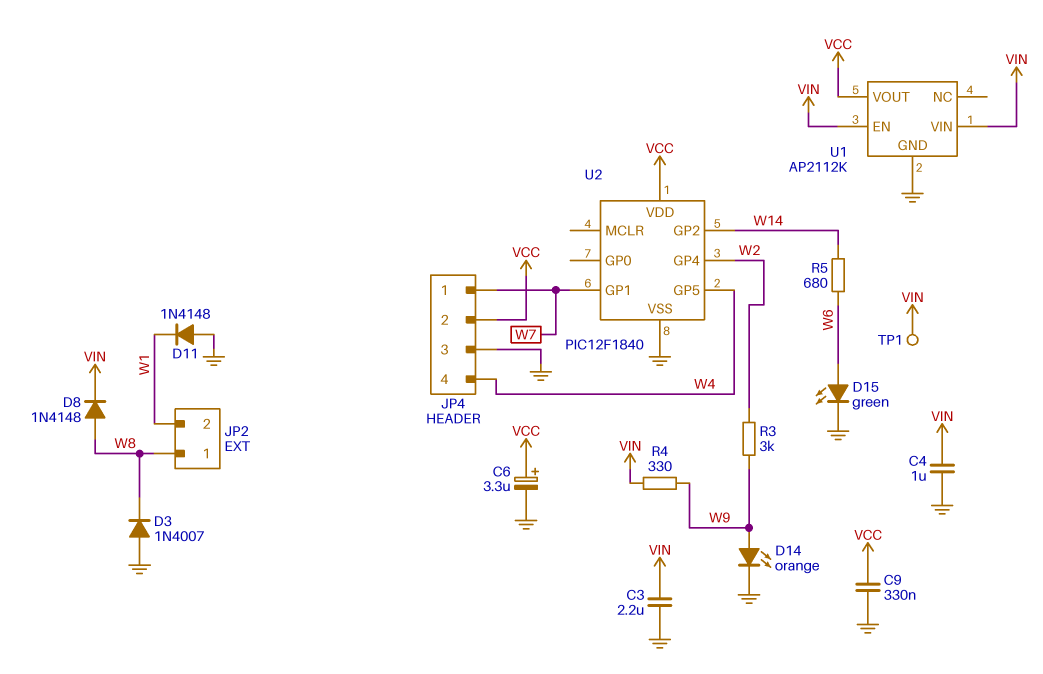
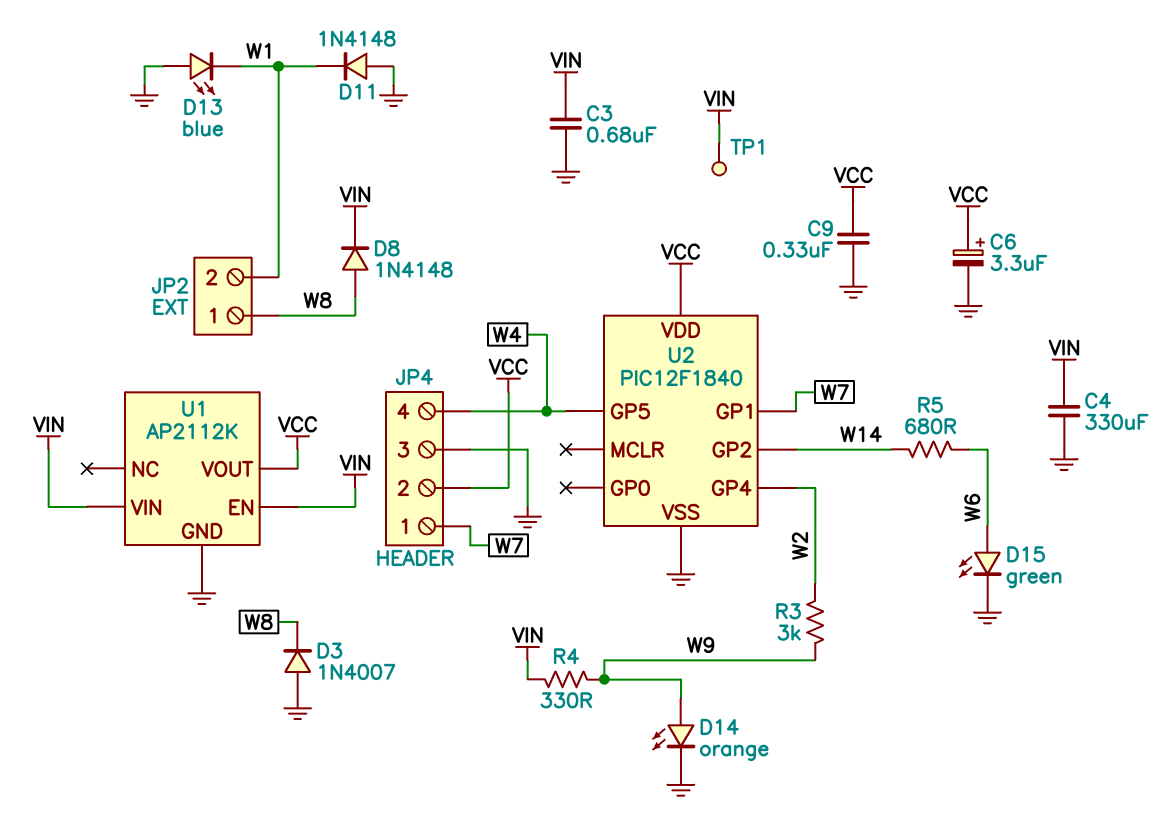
C3: 2.2uF (GND, VIN) -> 680nF (GND, VIN)
C4: 1uF (GND, VIN) -> 330uF (GND, VIN)
D13: none -> LED blue (A GND, K W1)

